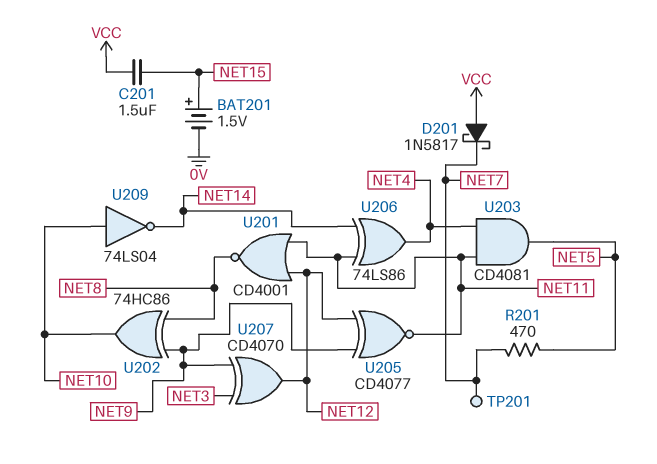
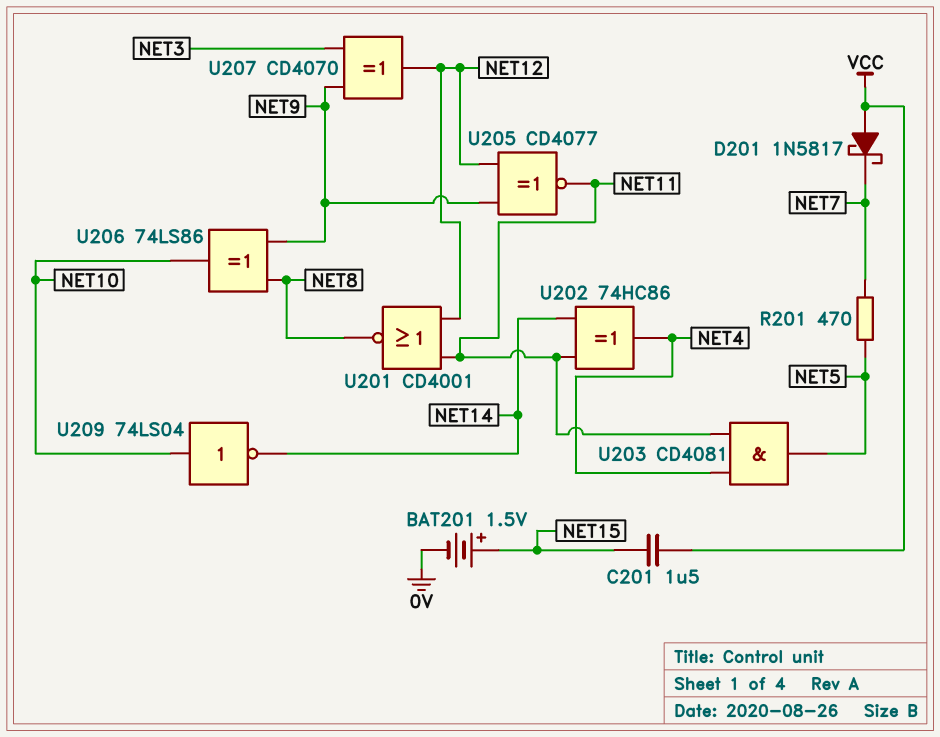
TP201: test point (NET7) -> none
U202: XOR 74HC86 (in NET8, in NET9, out NET10) -> XOR 74HC86 (in NET11, in NET14, out NET4)
U206: XOR 74LS86 (in NET11, in NET14, out NET4) -> XOR 74LS86 (in NET8, in NET9, out NET10)

